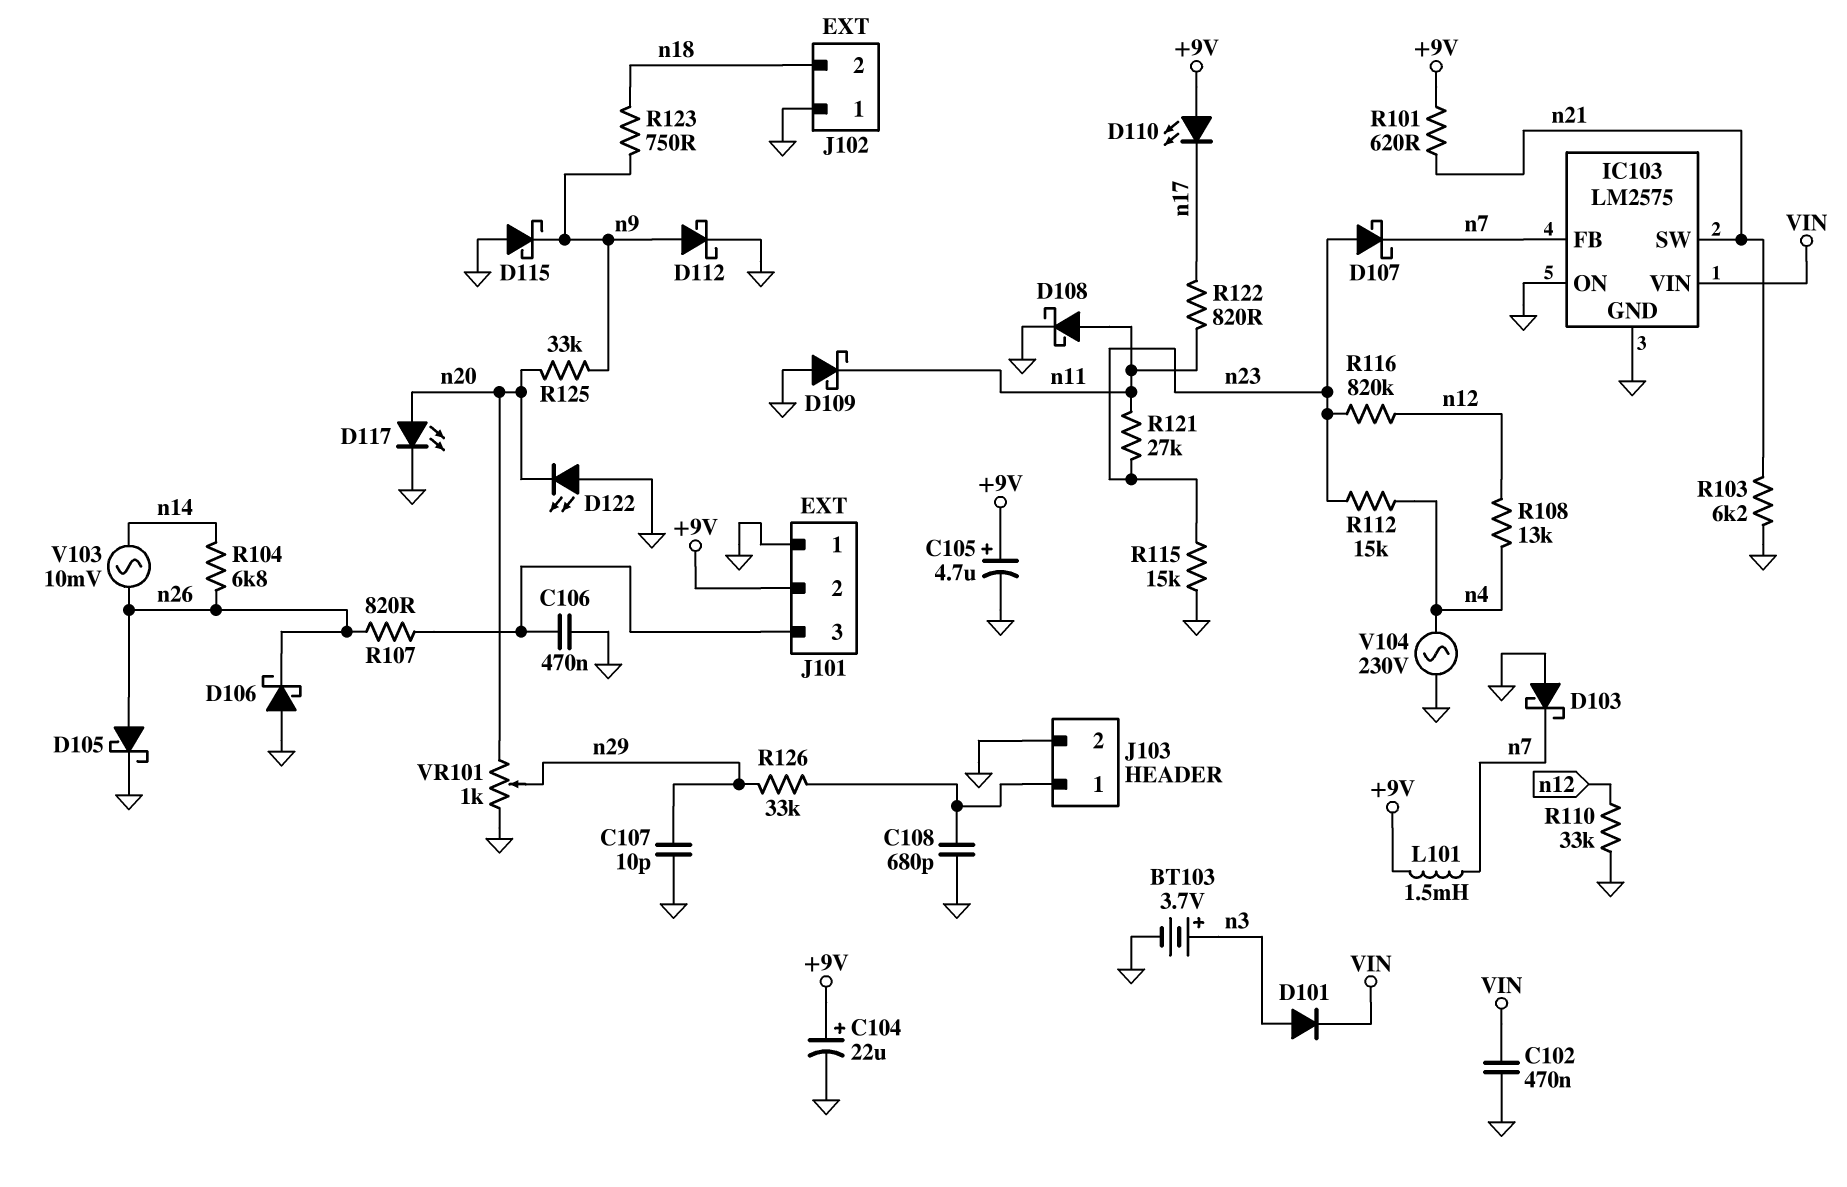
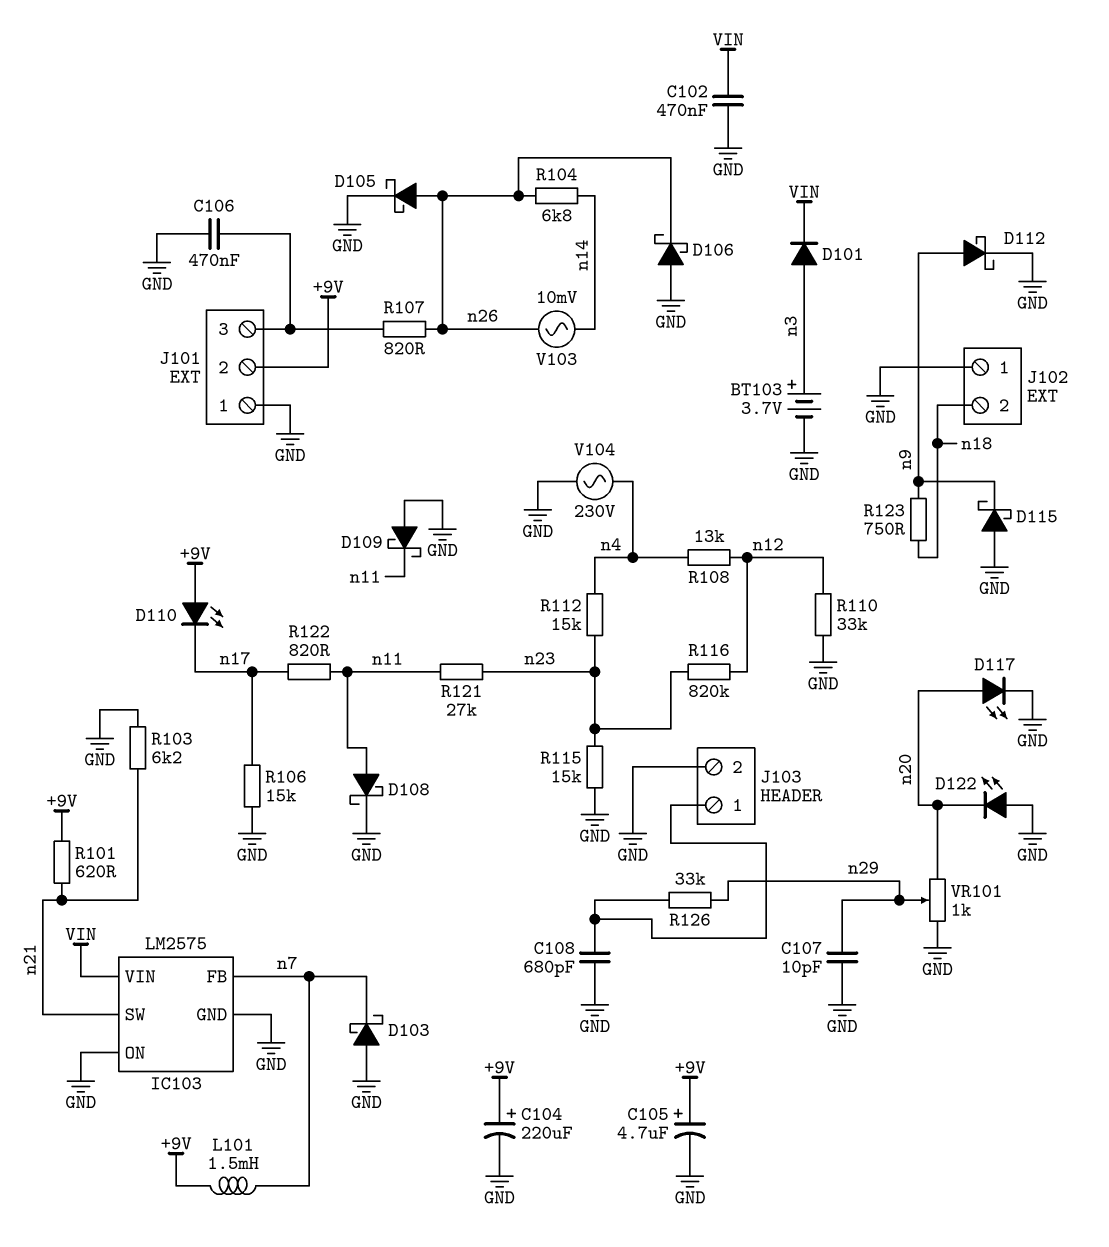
C104: 22uF (plus +9V, minus GND) -> 220uF (plus +9V, minus GND)
D107: schottky (A n23, K n7) -> none
R106: none -> 15k (GND, n17)
R125: 33k (n9, n20) -> none

